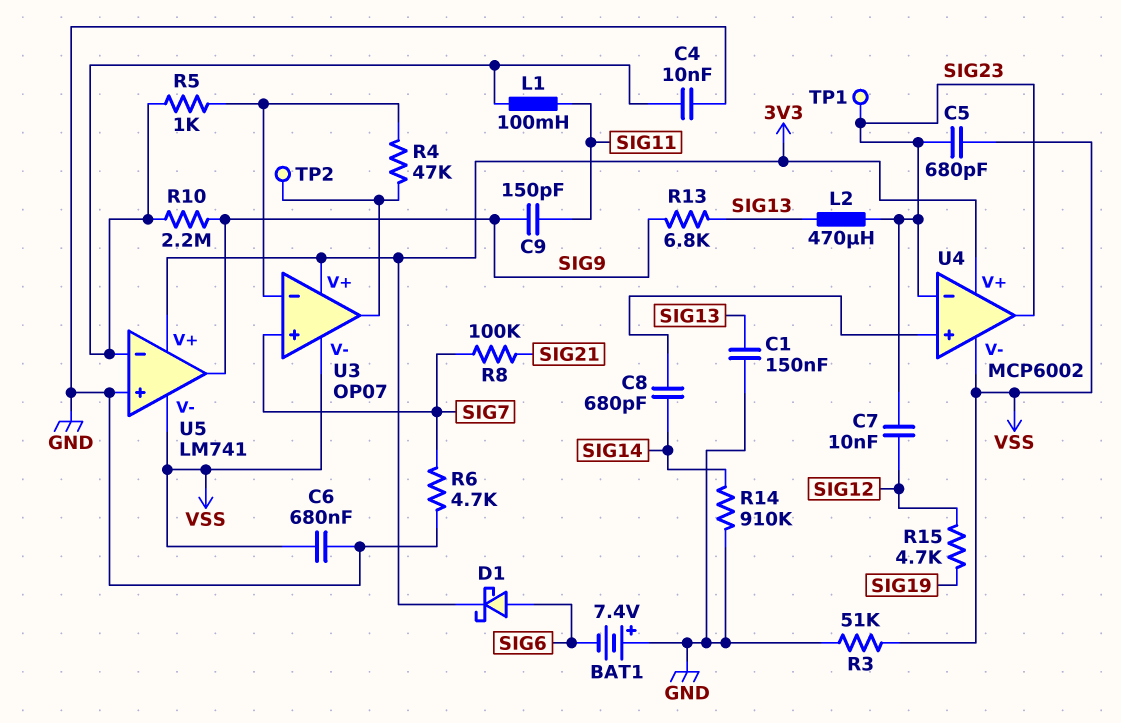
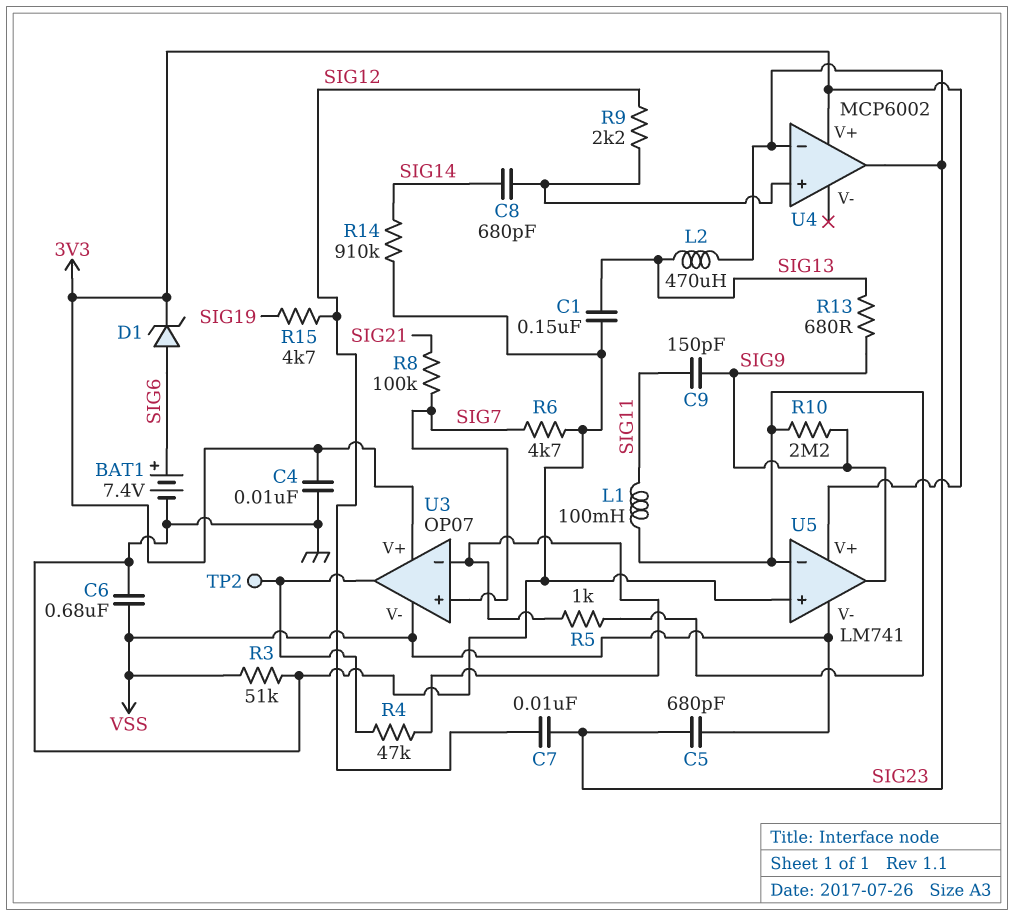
BAT1: 7.4V (plus GND, minus SIG6) -> 7.4V (plus SIG6, minus GND)
C4: 10nF (GND, U5/in-) -> 10nF (3V3, GND)
D1: schottky (A SIG6, K 3V3) -> zener (A SIG6, K 3V3)
R9: none -> 2.2k (SIG12, U4/in+)
R13: 6.8k (SIG9, SIG13) -> 680 (SIG9, SIG13)
TP1: test point (SIG23) -> none
U4 pin V-: VSS -> none

